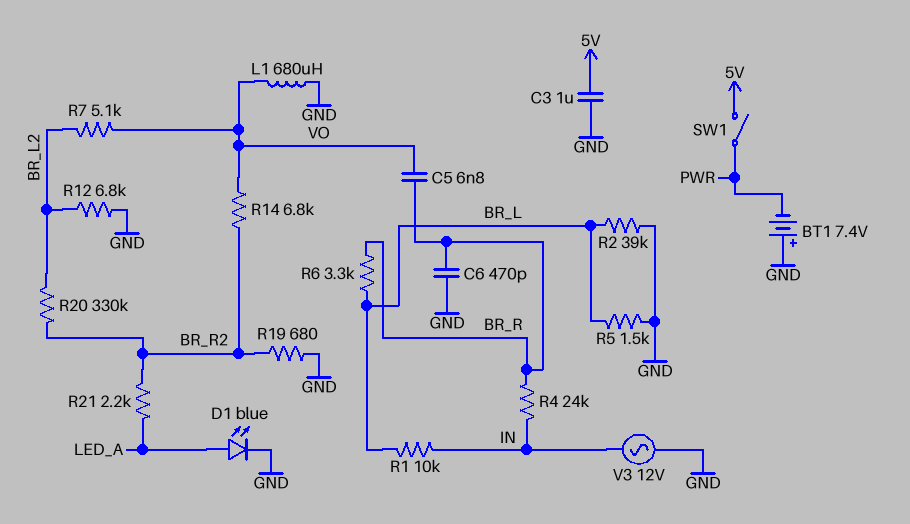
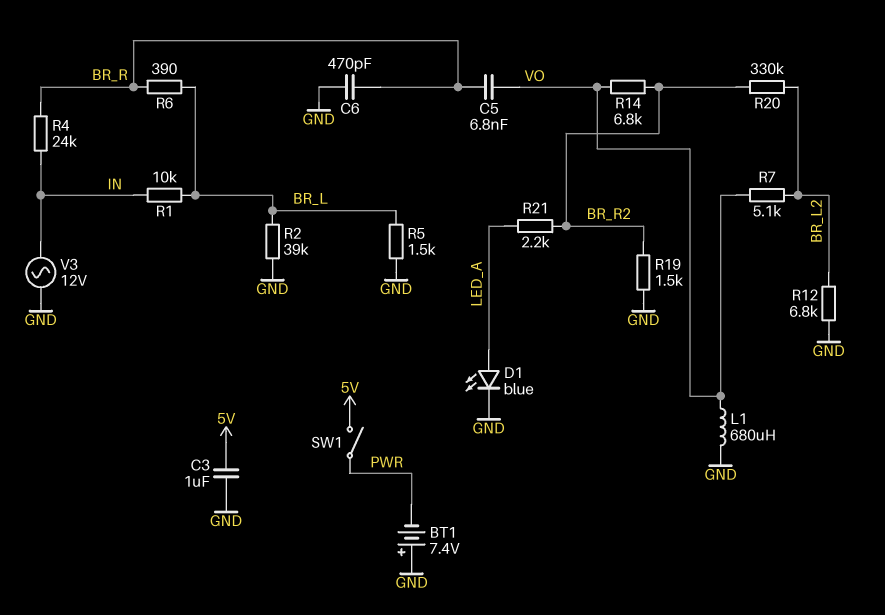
R6: 3.3k (BR_L, BR_R) -> 390 (BR_L, BR_R)
R19: 680 (BR_R2, GND) -> 1.5k (BR_R2, GND)

